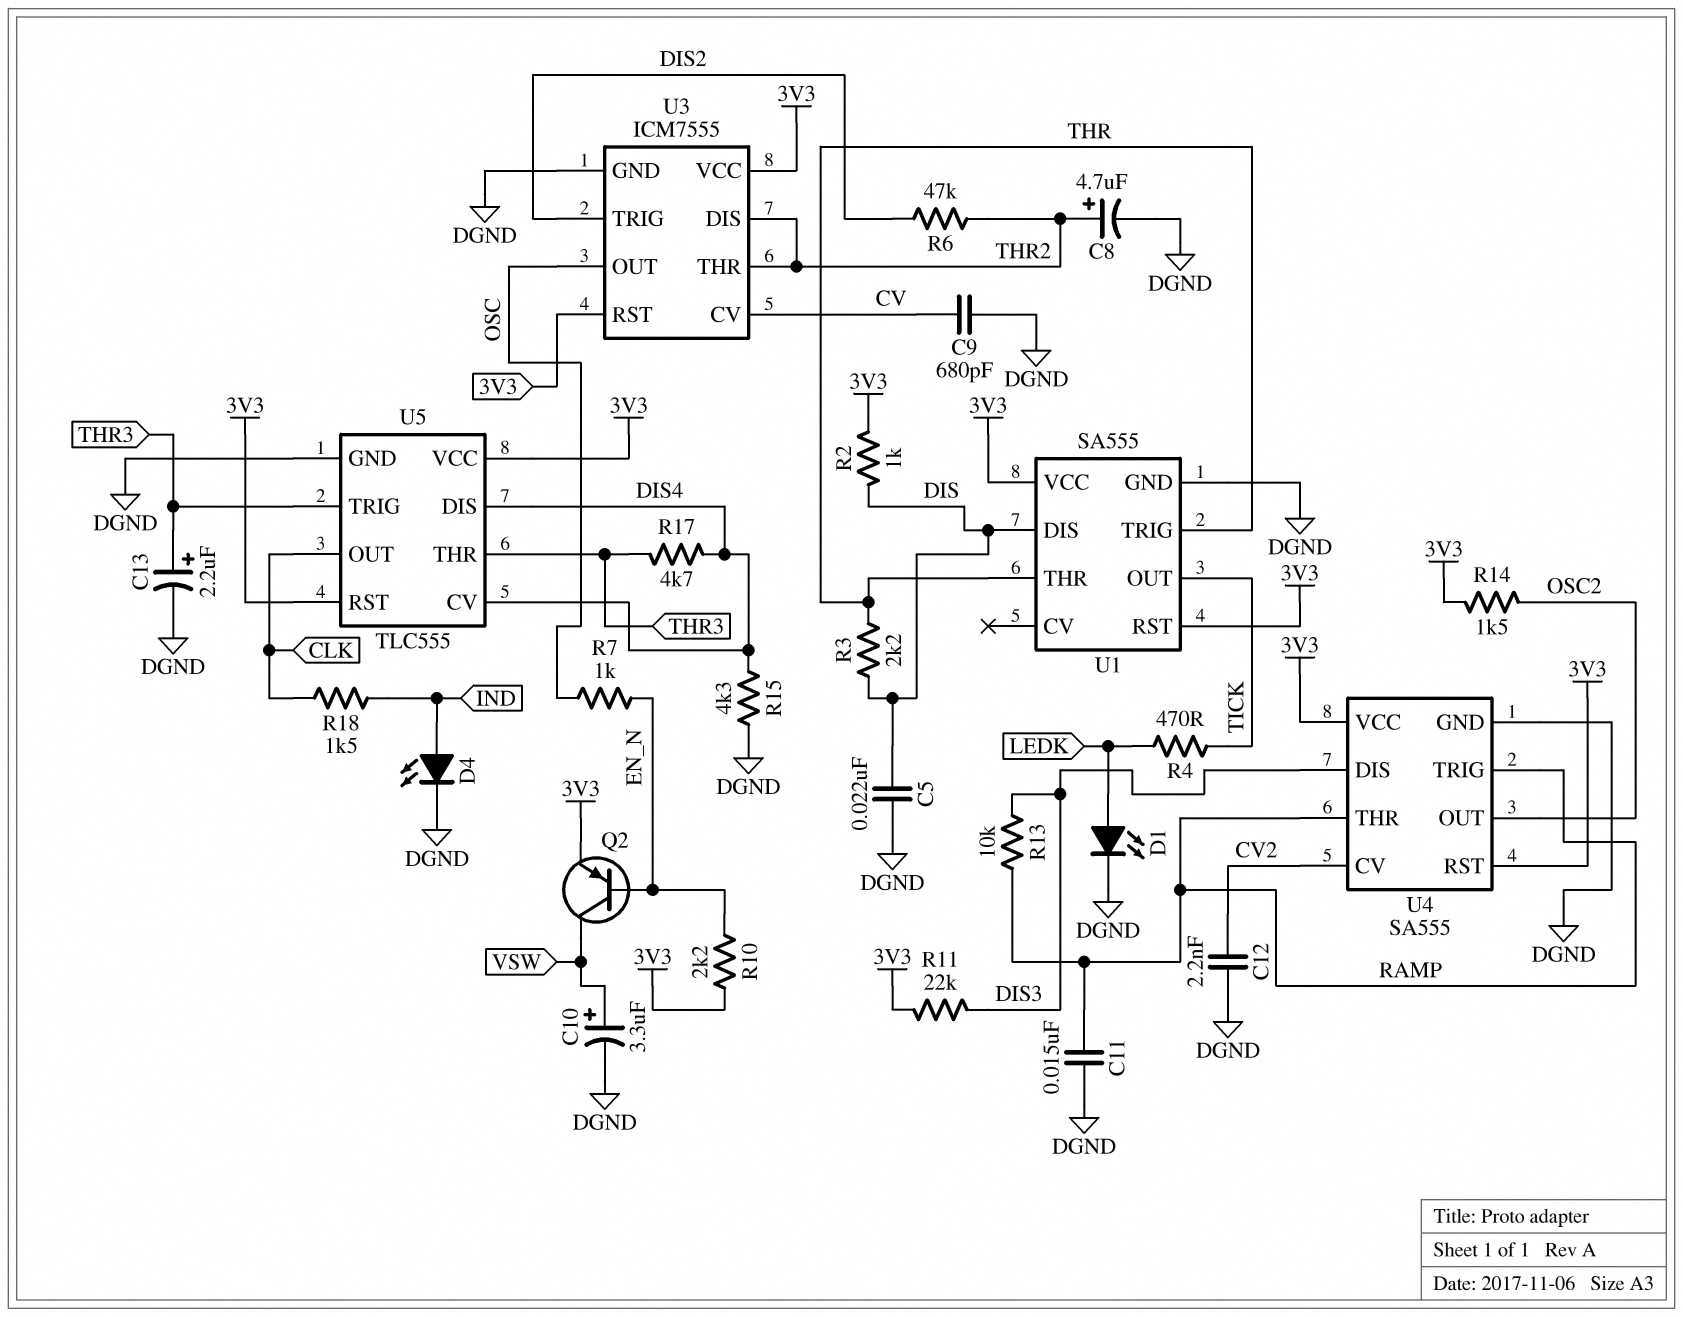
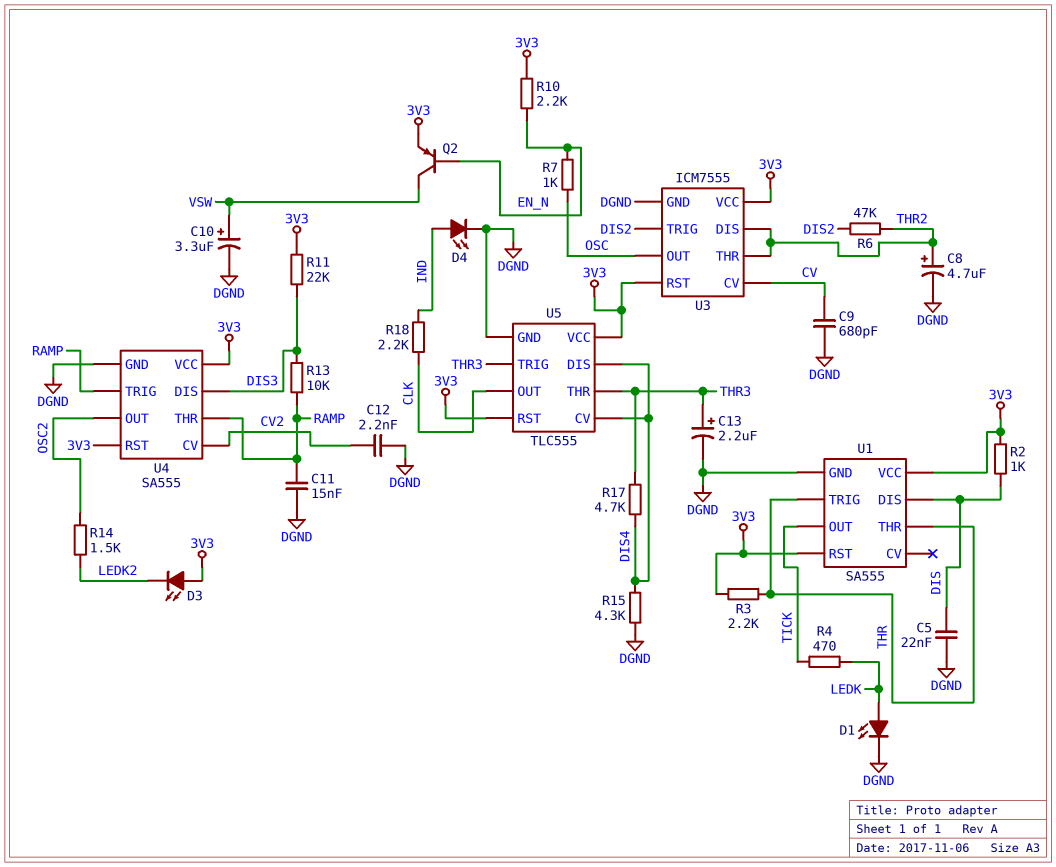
D3: none -> LED (A 3V3, K LEDK2)
R3: 2.2k (DIS, THR) -> 2.2k (3V3, THR)
R14: 1.5k (3V3, OSC2) -> 1.5k (LEDK2, OSC2)
R18: 1.5k (CLK, IND) -> 2.2k (CLK, IND)

